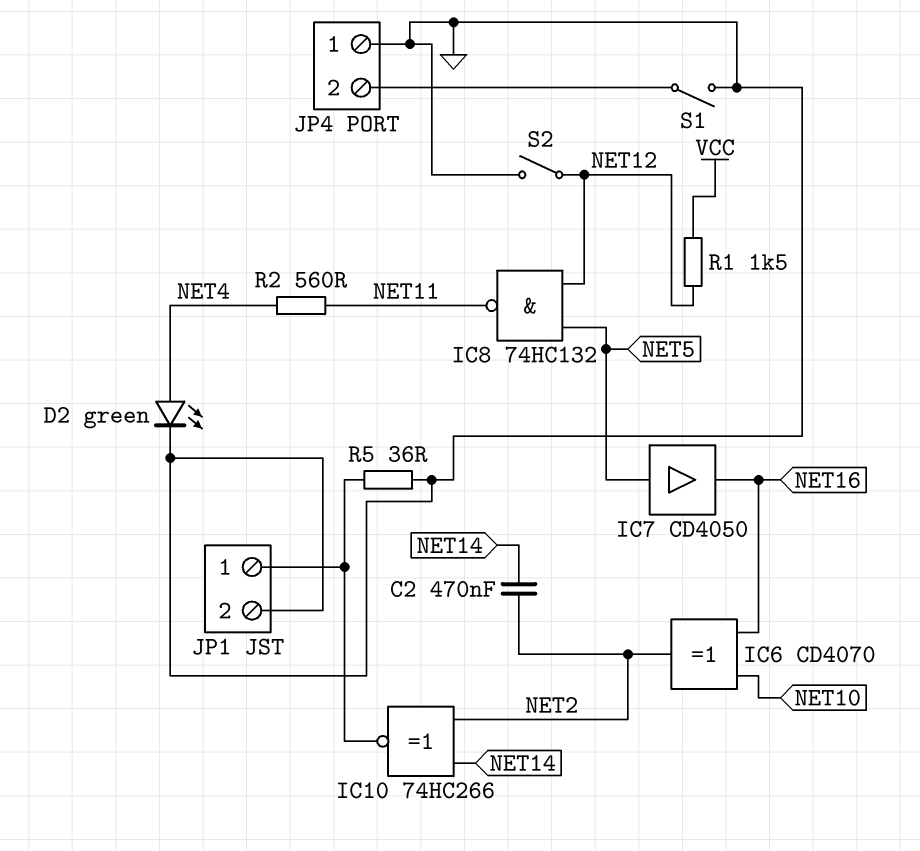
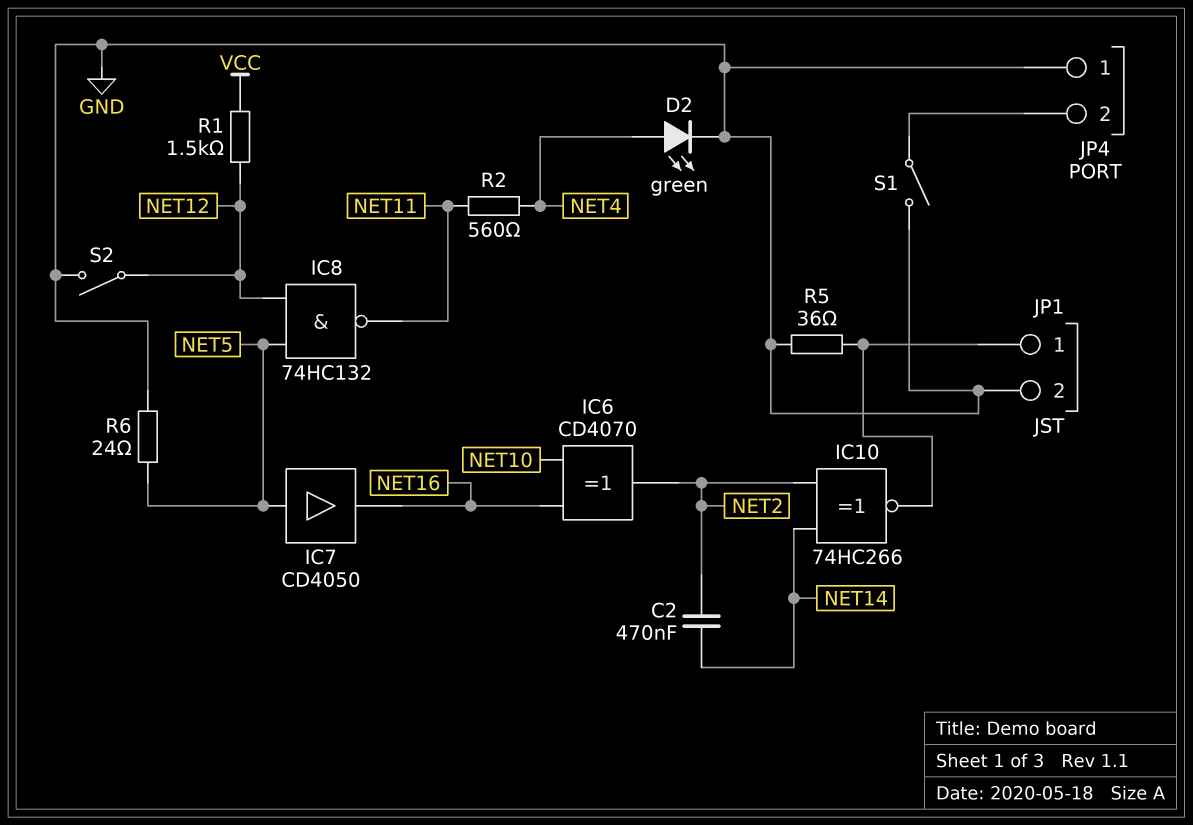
R6: none -> 24 (GND, NET5)

